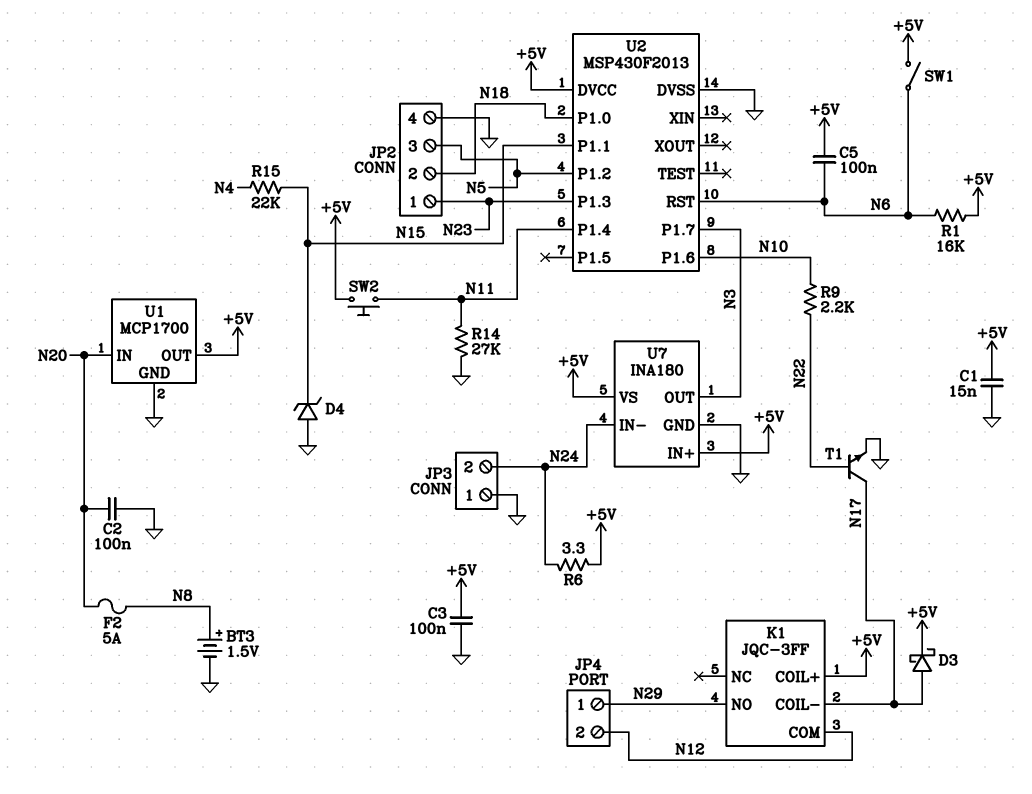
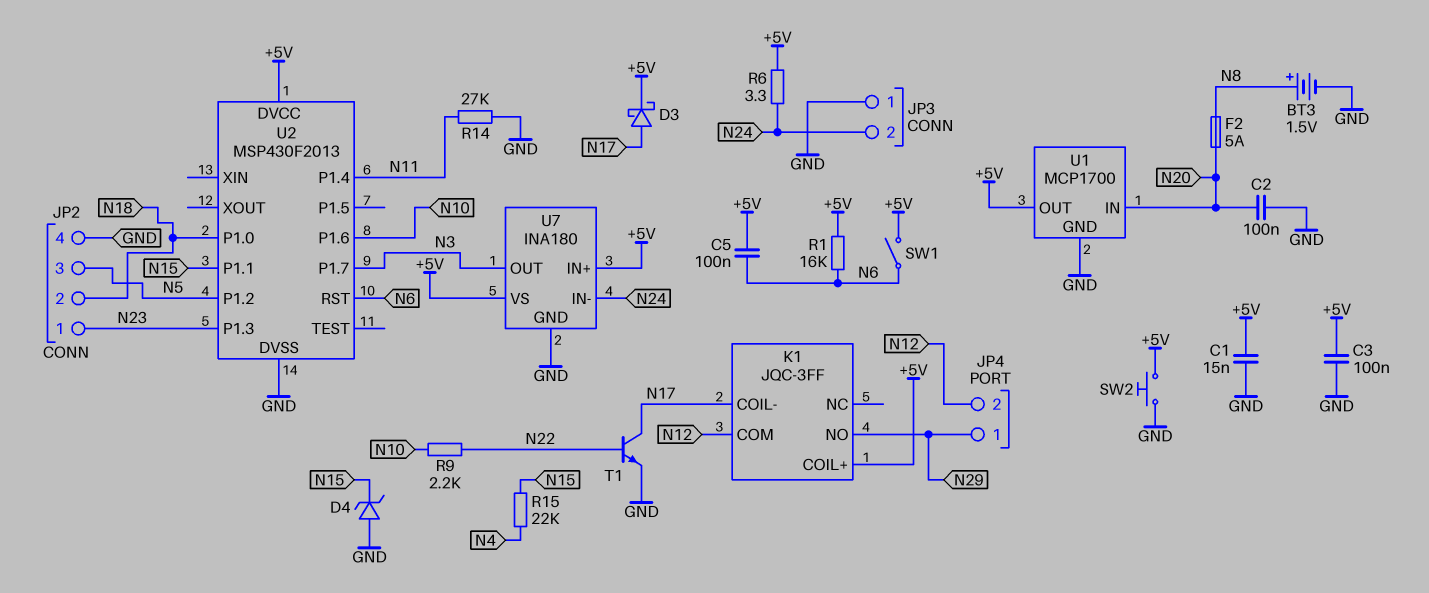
SW2: button (+5V, N11) -> button (+5V, GND)

